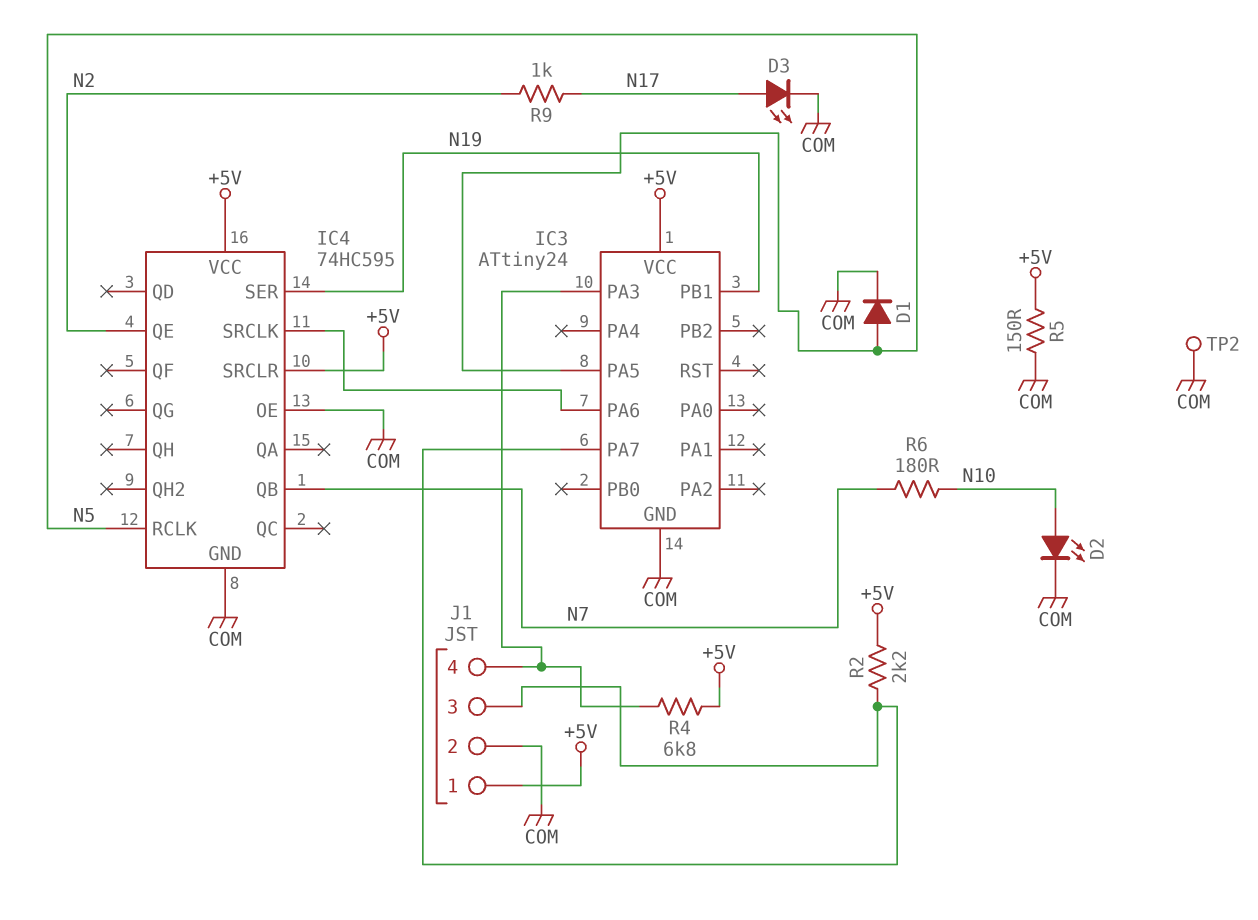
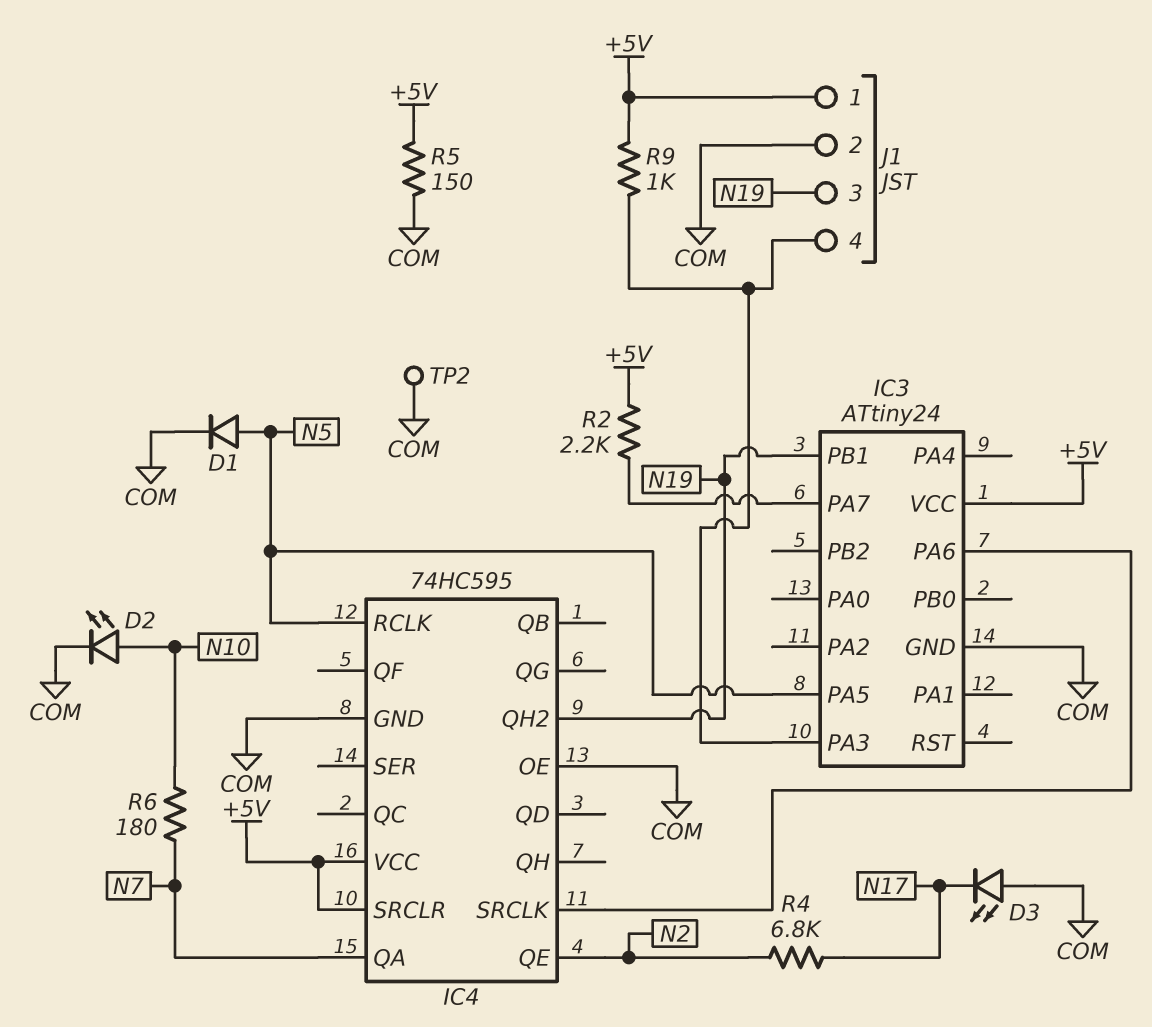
D3: LED (A N17, K COM) -> LED (A COM, K N17)
IC4 pin QA: none -> N7
IC4 pin QB: N7 -> none
IC4 pin QH2: none -> N19
IC4 pin SER: N19 -> none
J1 pin 3: IC3/PA7 -> N19
R4: 6.8k (+5V, IC3/PA3) -> 6.8k (N2, N17)
R9: 1k (N2, N17) -> 1k (+5V, IC3/PA3)

